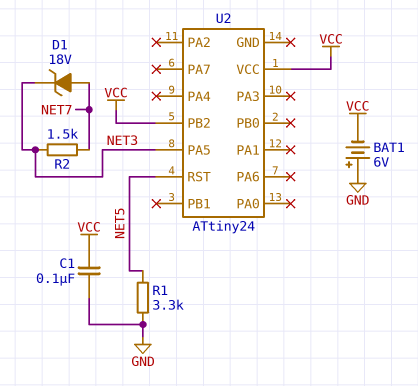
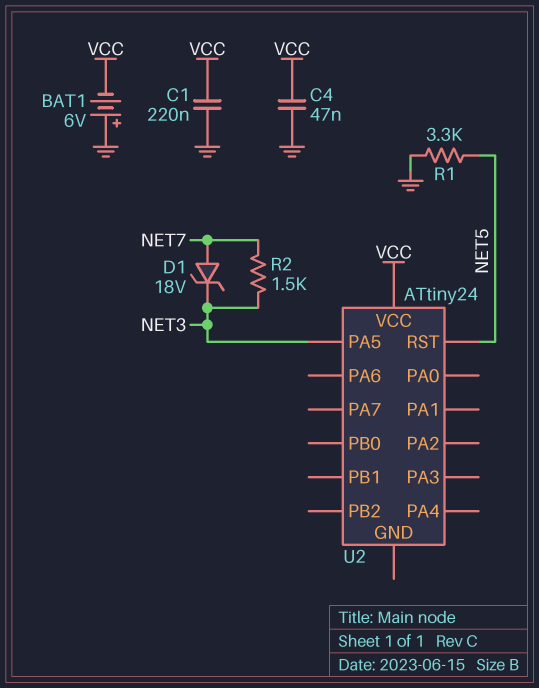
C1: 100nF (GND, VCC) -> 220nF (GND, VCC)
C4: none -> 47nF (GND, VCC)
U2 pin PB2: VCC -> none

